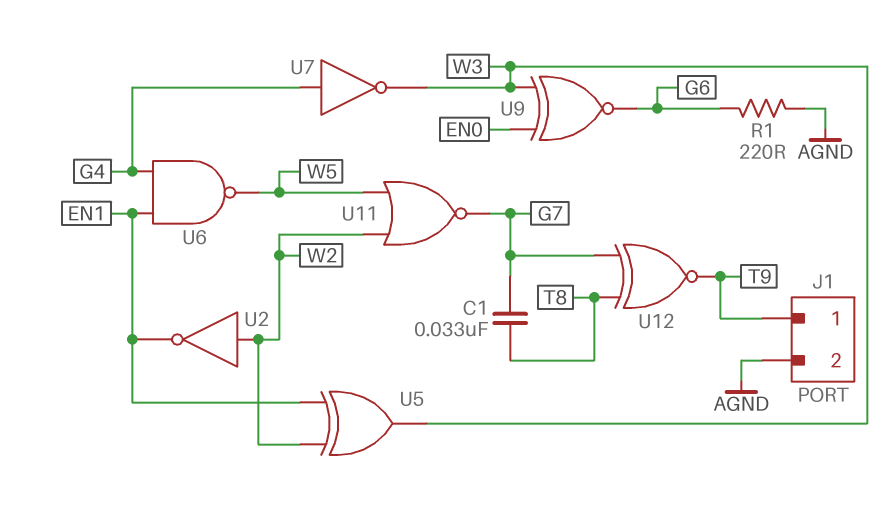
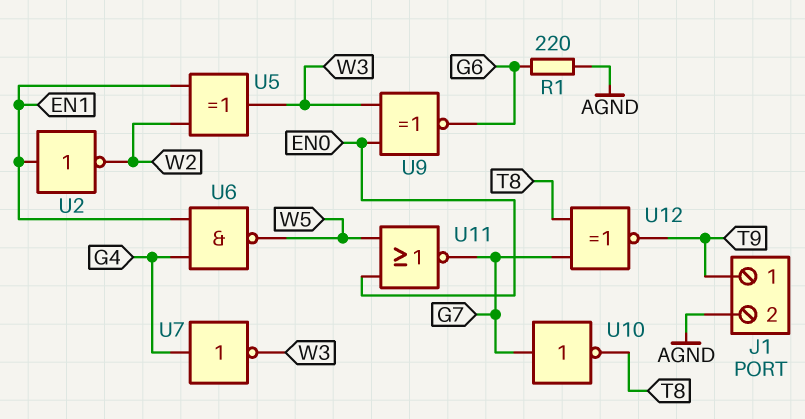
C1: 33nF (G7, T8) -> none
U2: NOT (in W2, out EN1) -> NOT (in EN1, out W2)
U10: none -> NOT (in G7, out T8)
U11: NOR (in W2, in W5, out G7) -> NOR (in EN0, in W5, out G7)

